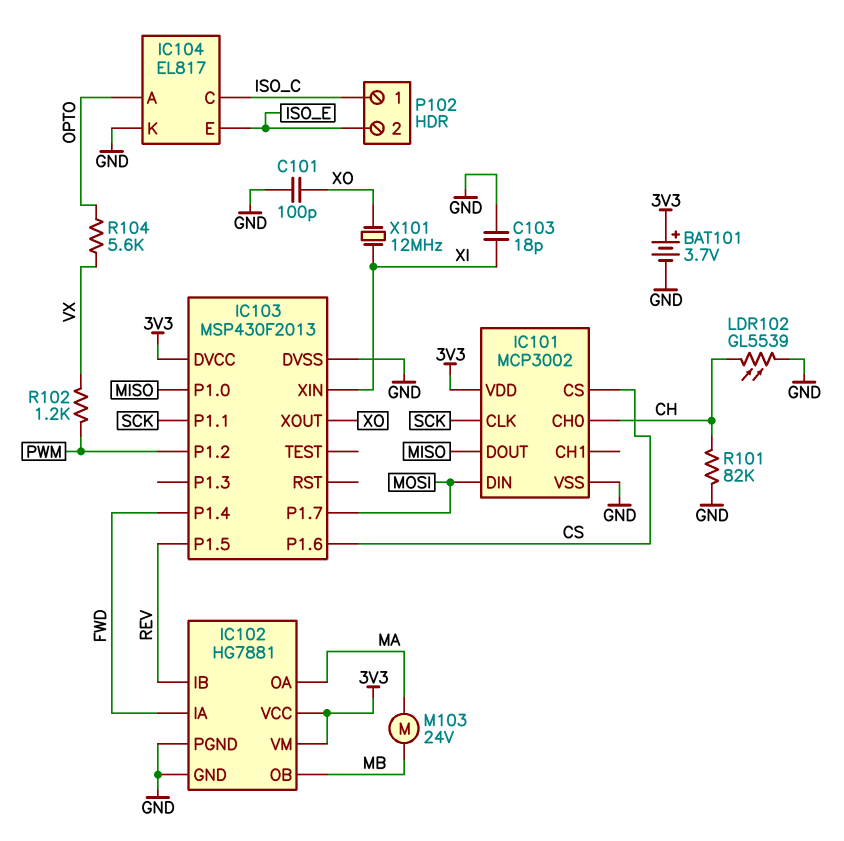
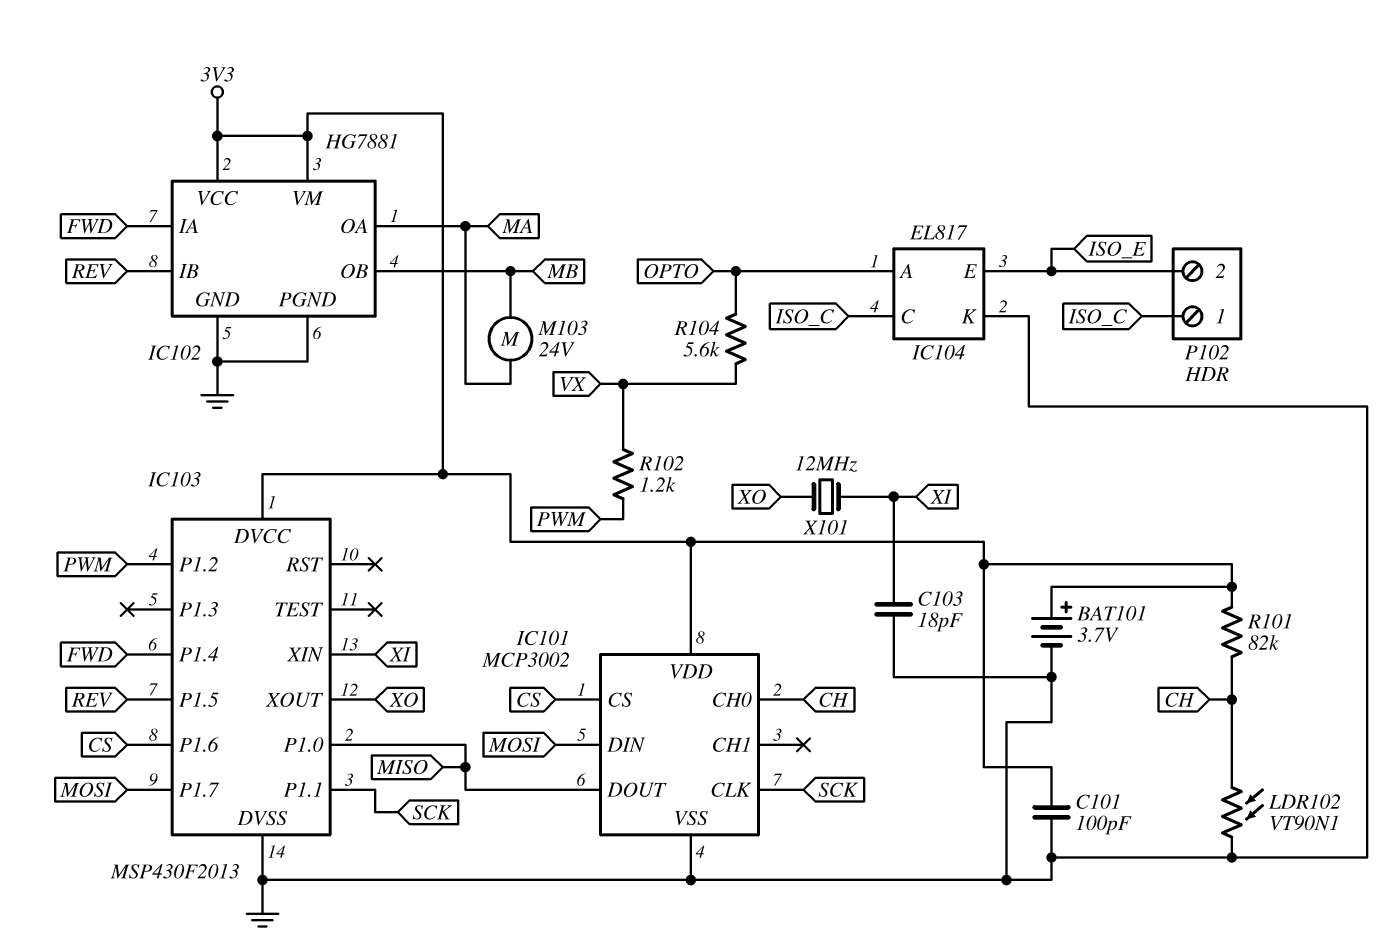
C101: 100pF (GND, XO) -> 100pF (3V3, GND)
LDR102: GL5539 (CH, GND) -> VT90N1 (CH, GND)
R101: 82k (CH, GND) -> 82k (3V3, CH)

